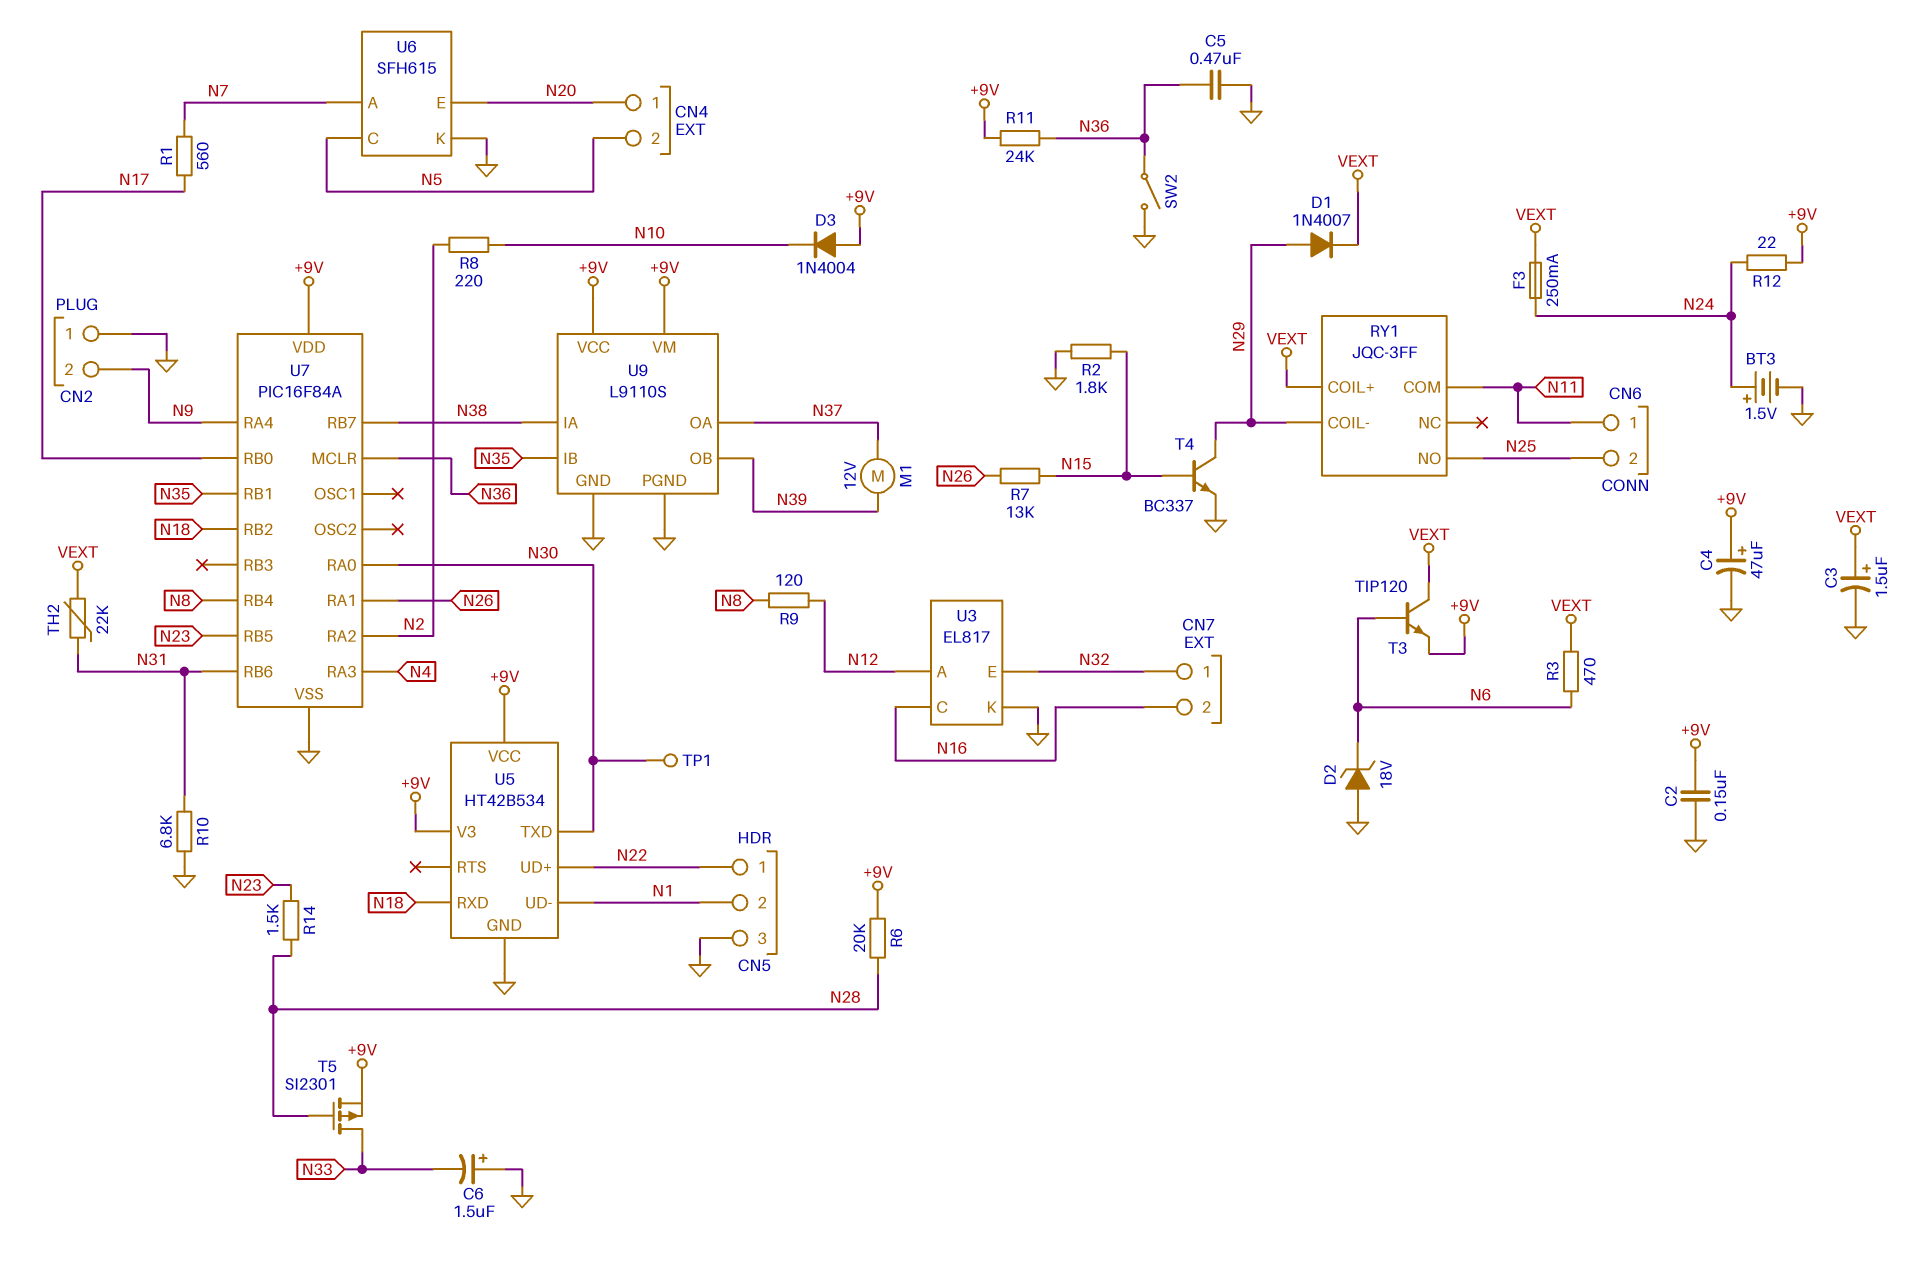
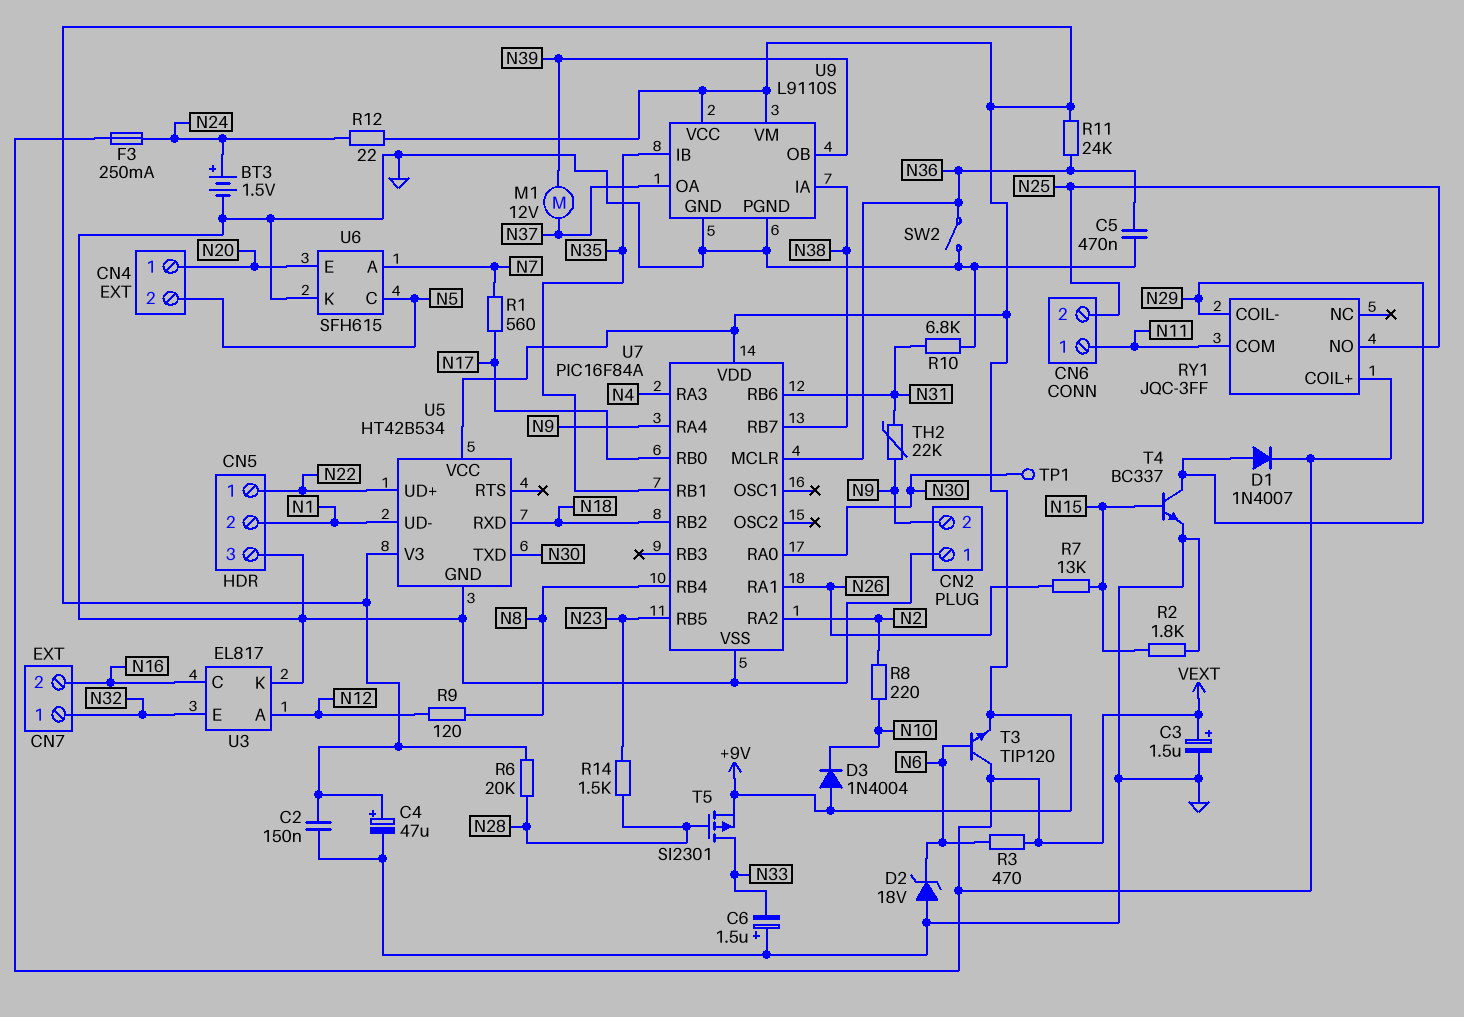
TH2: 22k (N31, VEXT) -> 22k (N9, N31)

